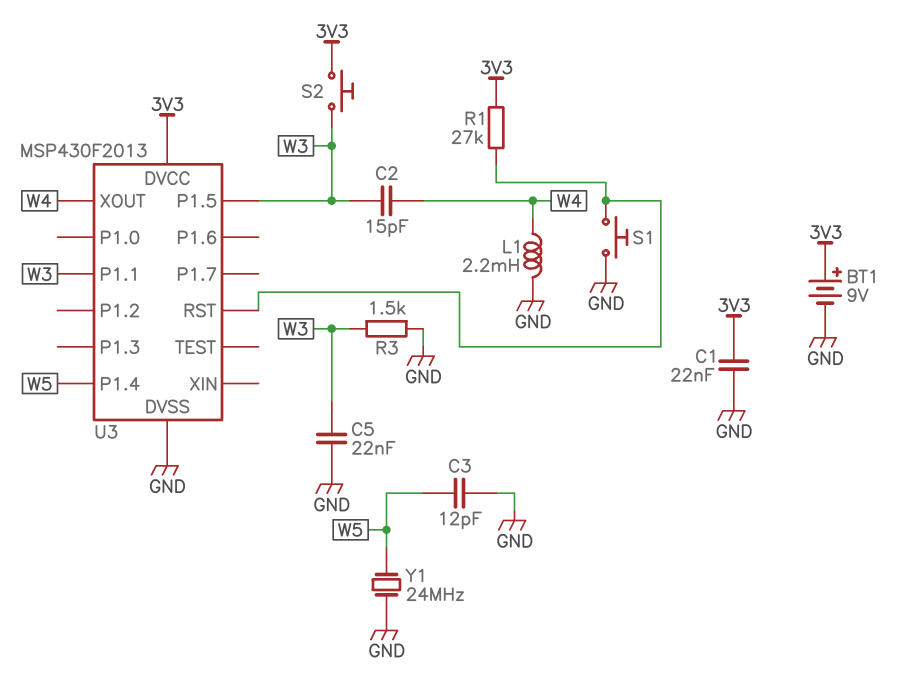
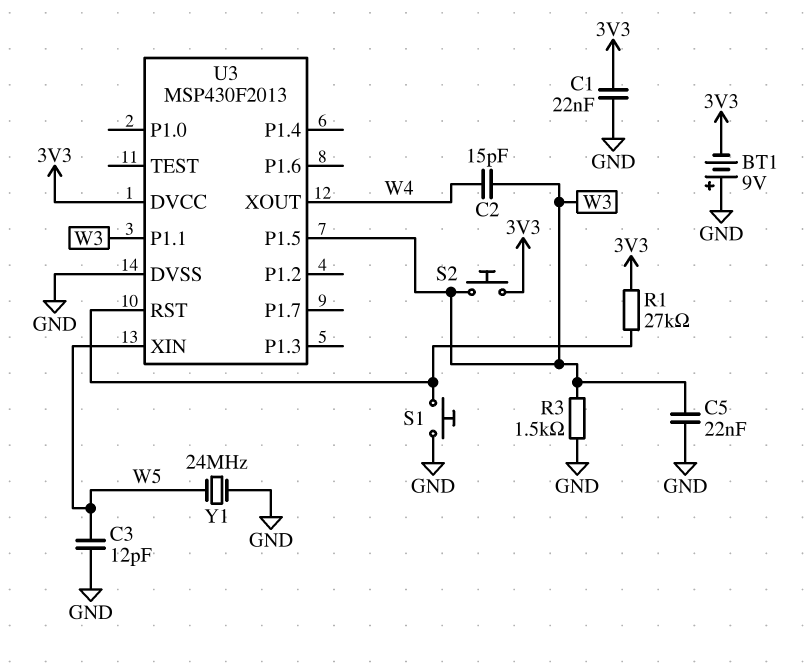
BT1: 9V (plus 3V3, minus GND) -> 9V (plus GND, minus 3V3)
L1: 2.2mH (GND, W4) -> none
U3 pin P1.4: W5 -> none
U3 pin XIN: none -> W5

